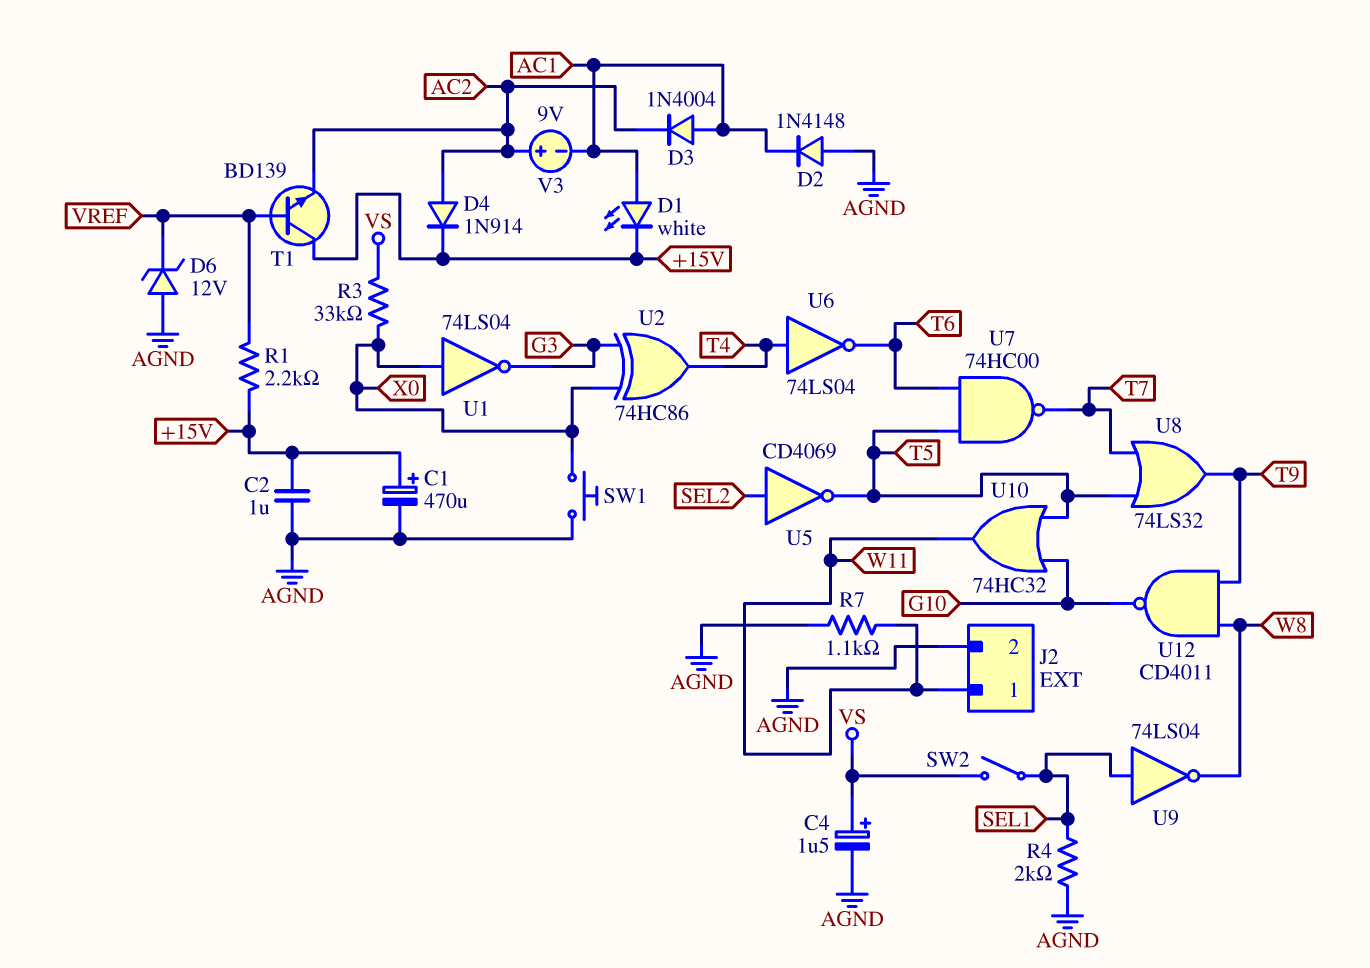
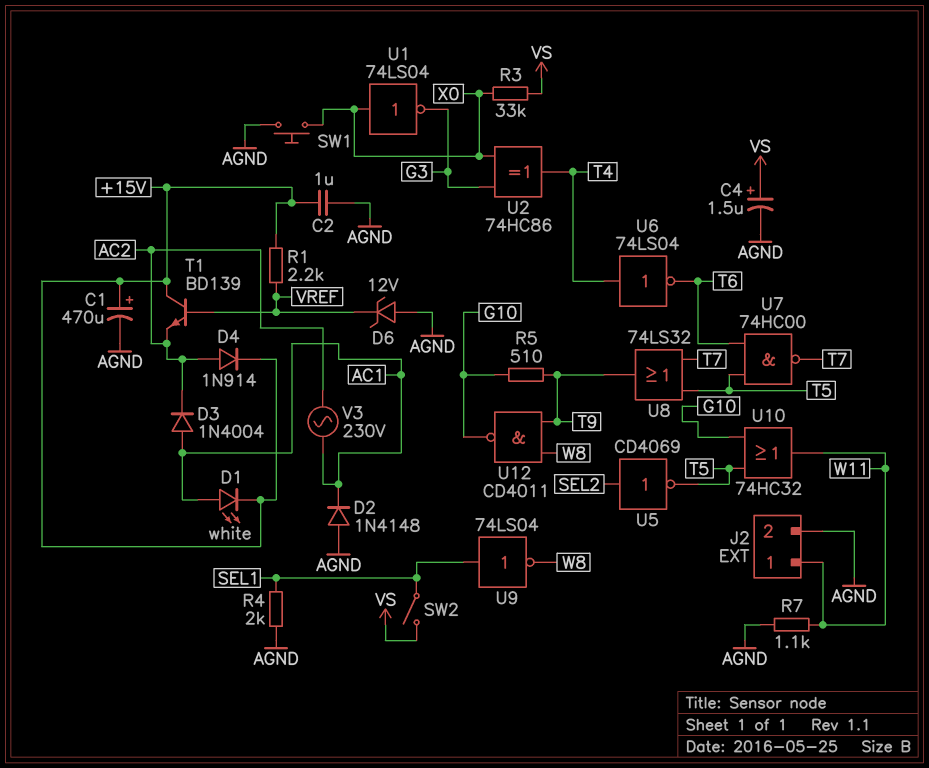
R5: none -> 510 (G10, T9)
V3: 9V (plus AC2, minus AC1) -> AC 230V (AC1, AC2)

